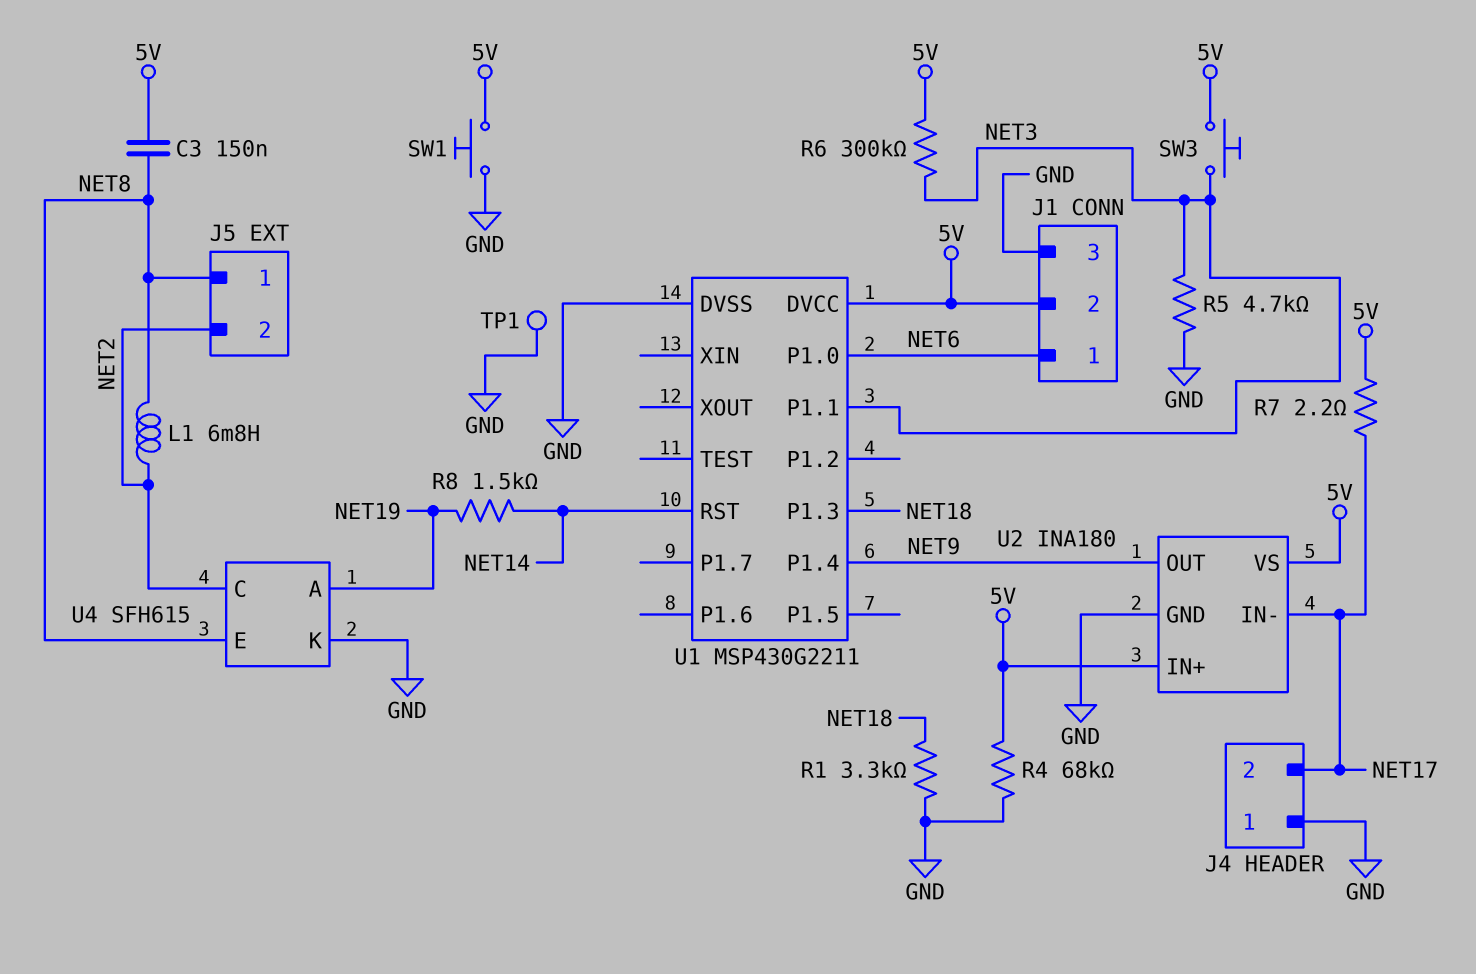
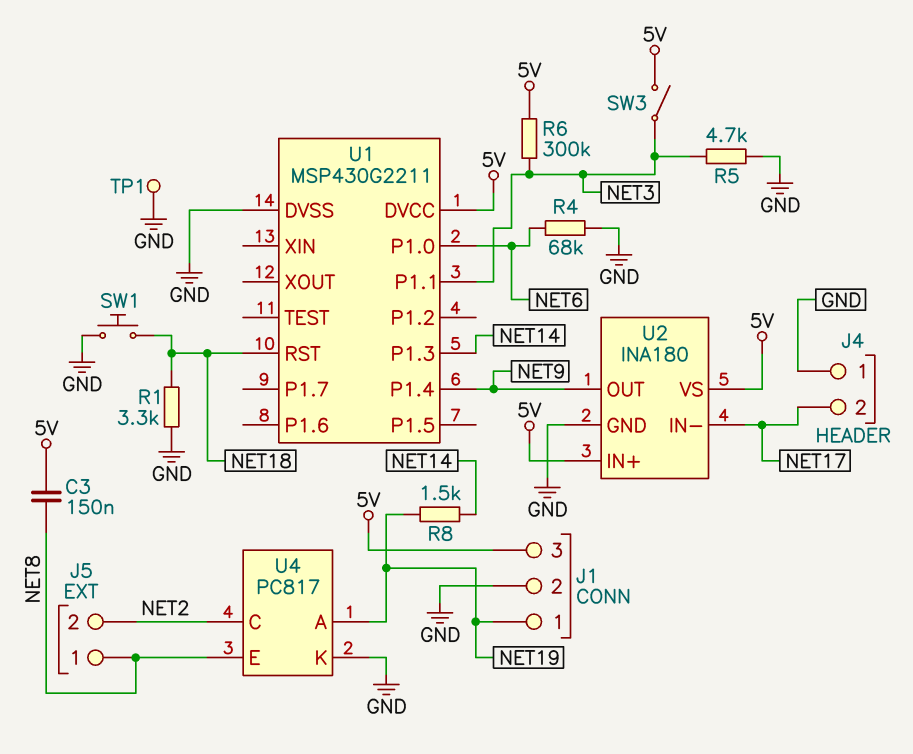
J1 pin 1: NET6 -> NET19
J1 pin 2: 5V -> GND
J1 pin 3: GND -> 5V
L1: 6.8mH (NET2, NET8) -> none
R4: 68k (5V, GND) -> 68k (GND, NET6)
R7: 2.2 (5V, NET17) -> none
SW1: button (5V, GND) -> button (GND, NET18)
SW3: button (5V, NET3) -> switch (5V, NET3)
U1 pin P1.3: NET18 -> NET14
U1 pin RST: NET14 -> NET18
U4: SFH615 -> PC817

